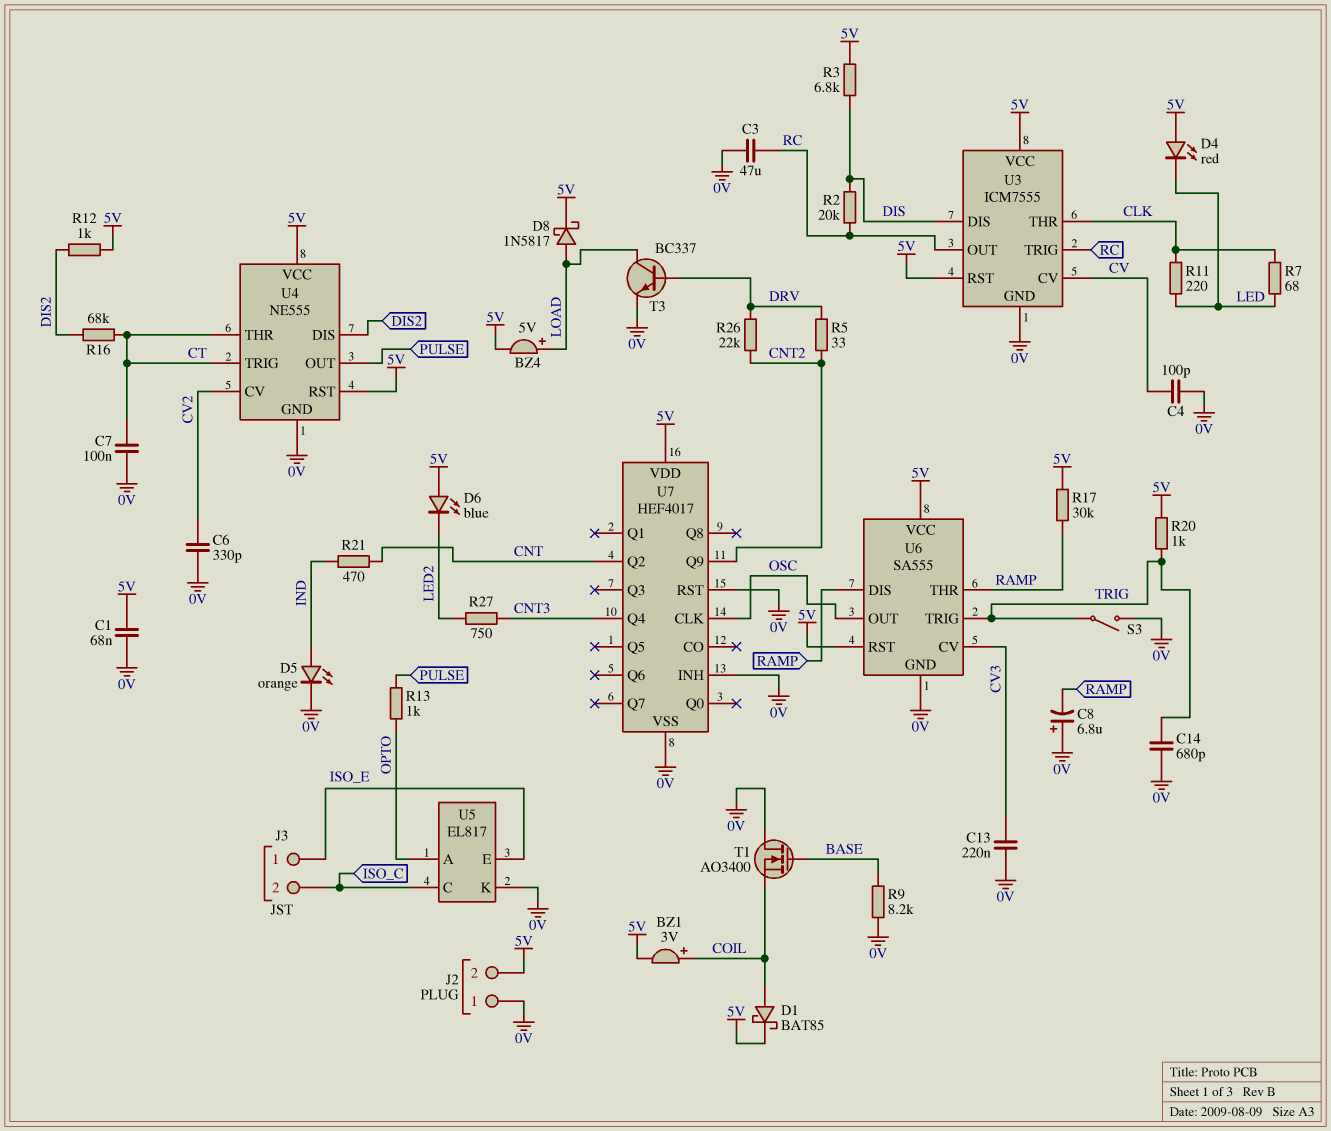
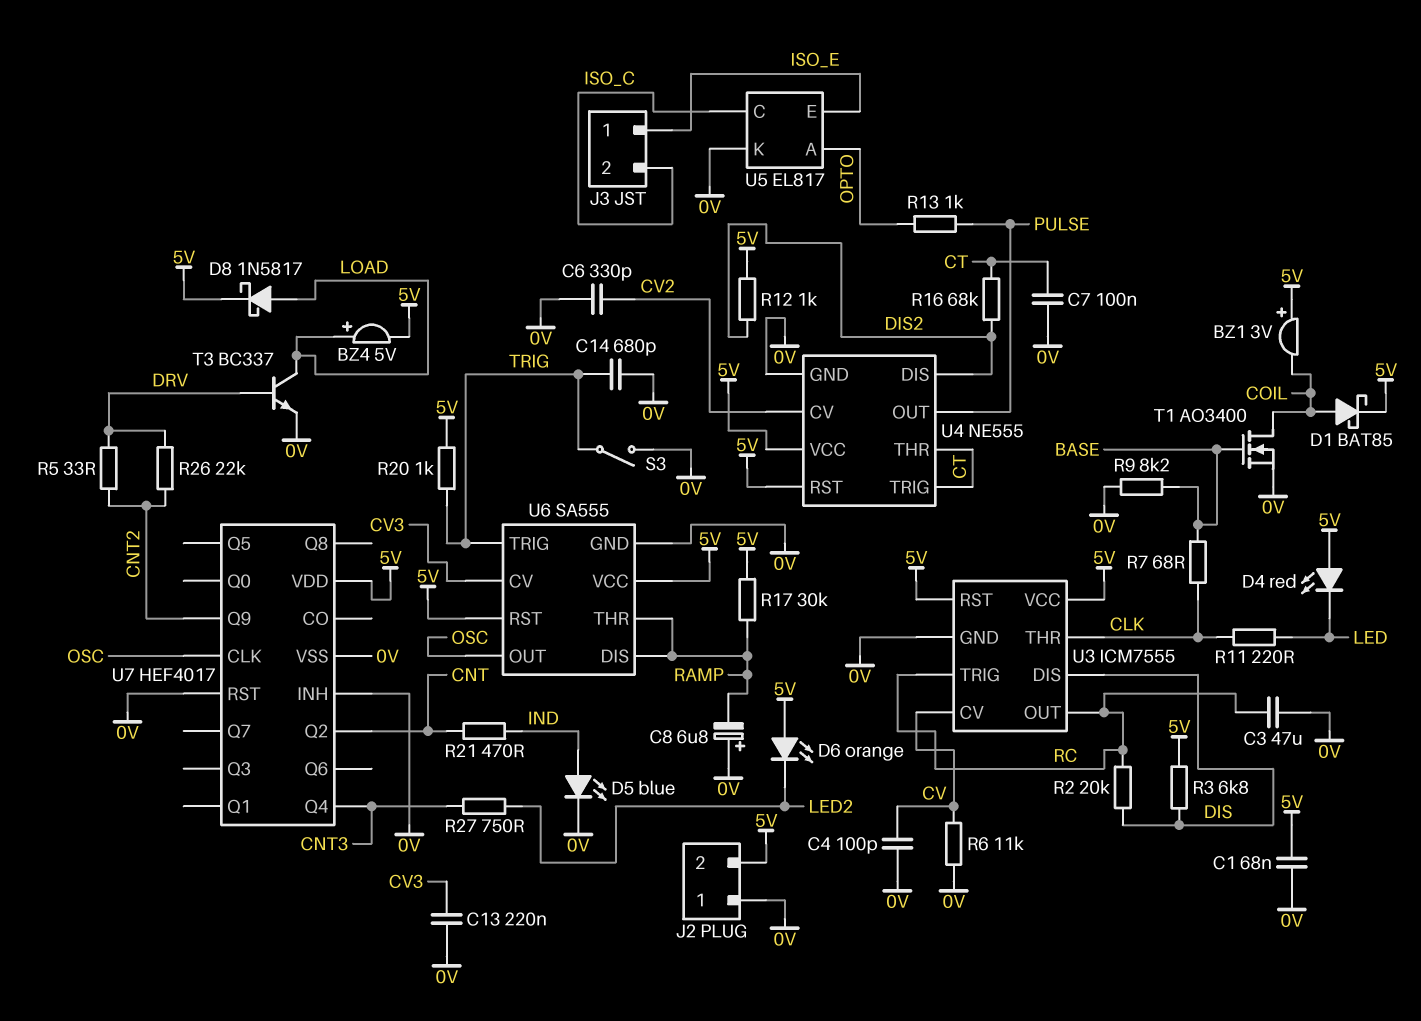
BZ1: buzzer 3V (plus COIL, minus 5V) -> buzzer 3V (plus 5V, minus COIL)
D5: LED orange (A IND, K 0V) -> LED blue (A IND, K 0V)
D6: LED blue (A 5V, K LED2) -> LED orange (A 5V, K LED2)
R6: none -> 11k (0V, CV)
R7: 68 (CLK, LED) -> 68 (BASE, CLK)
T1: NMOS AO3400 (G BASE, D 0V, S COIL) -> NMOS AO3400 (G BASE, D COIL, S 0V)

